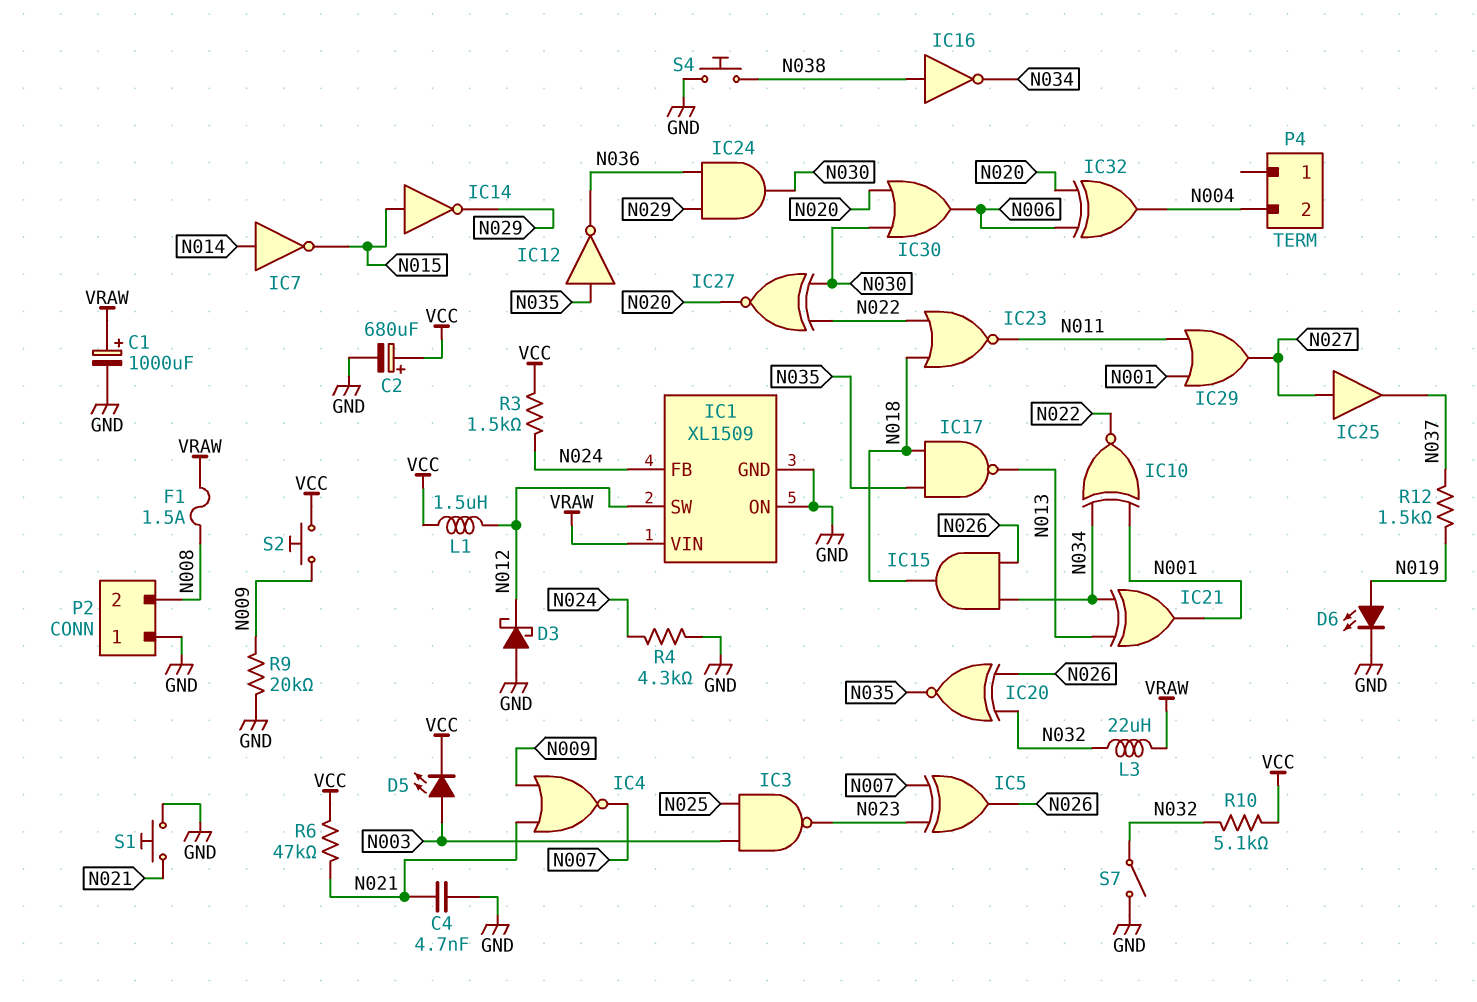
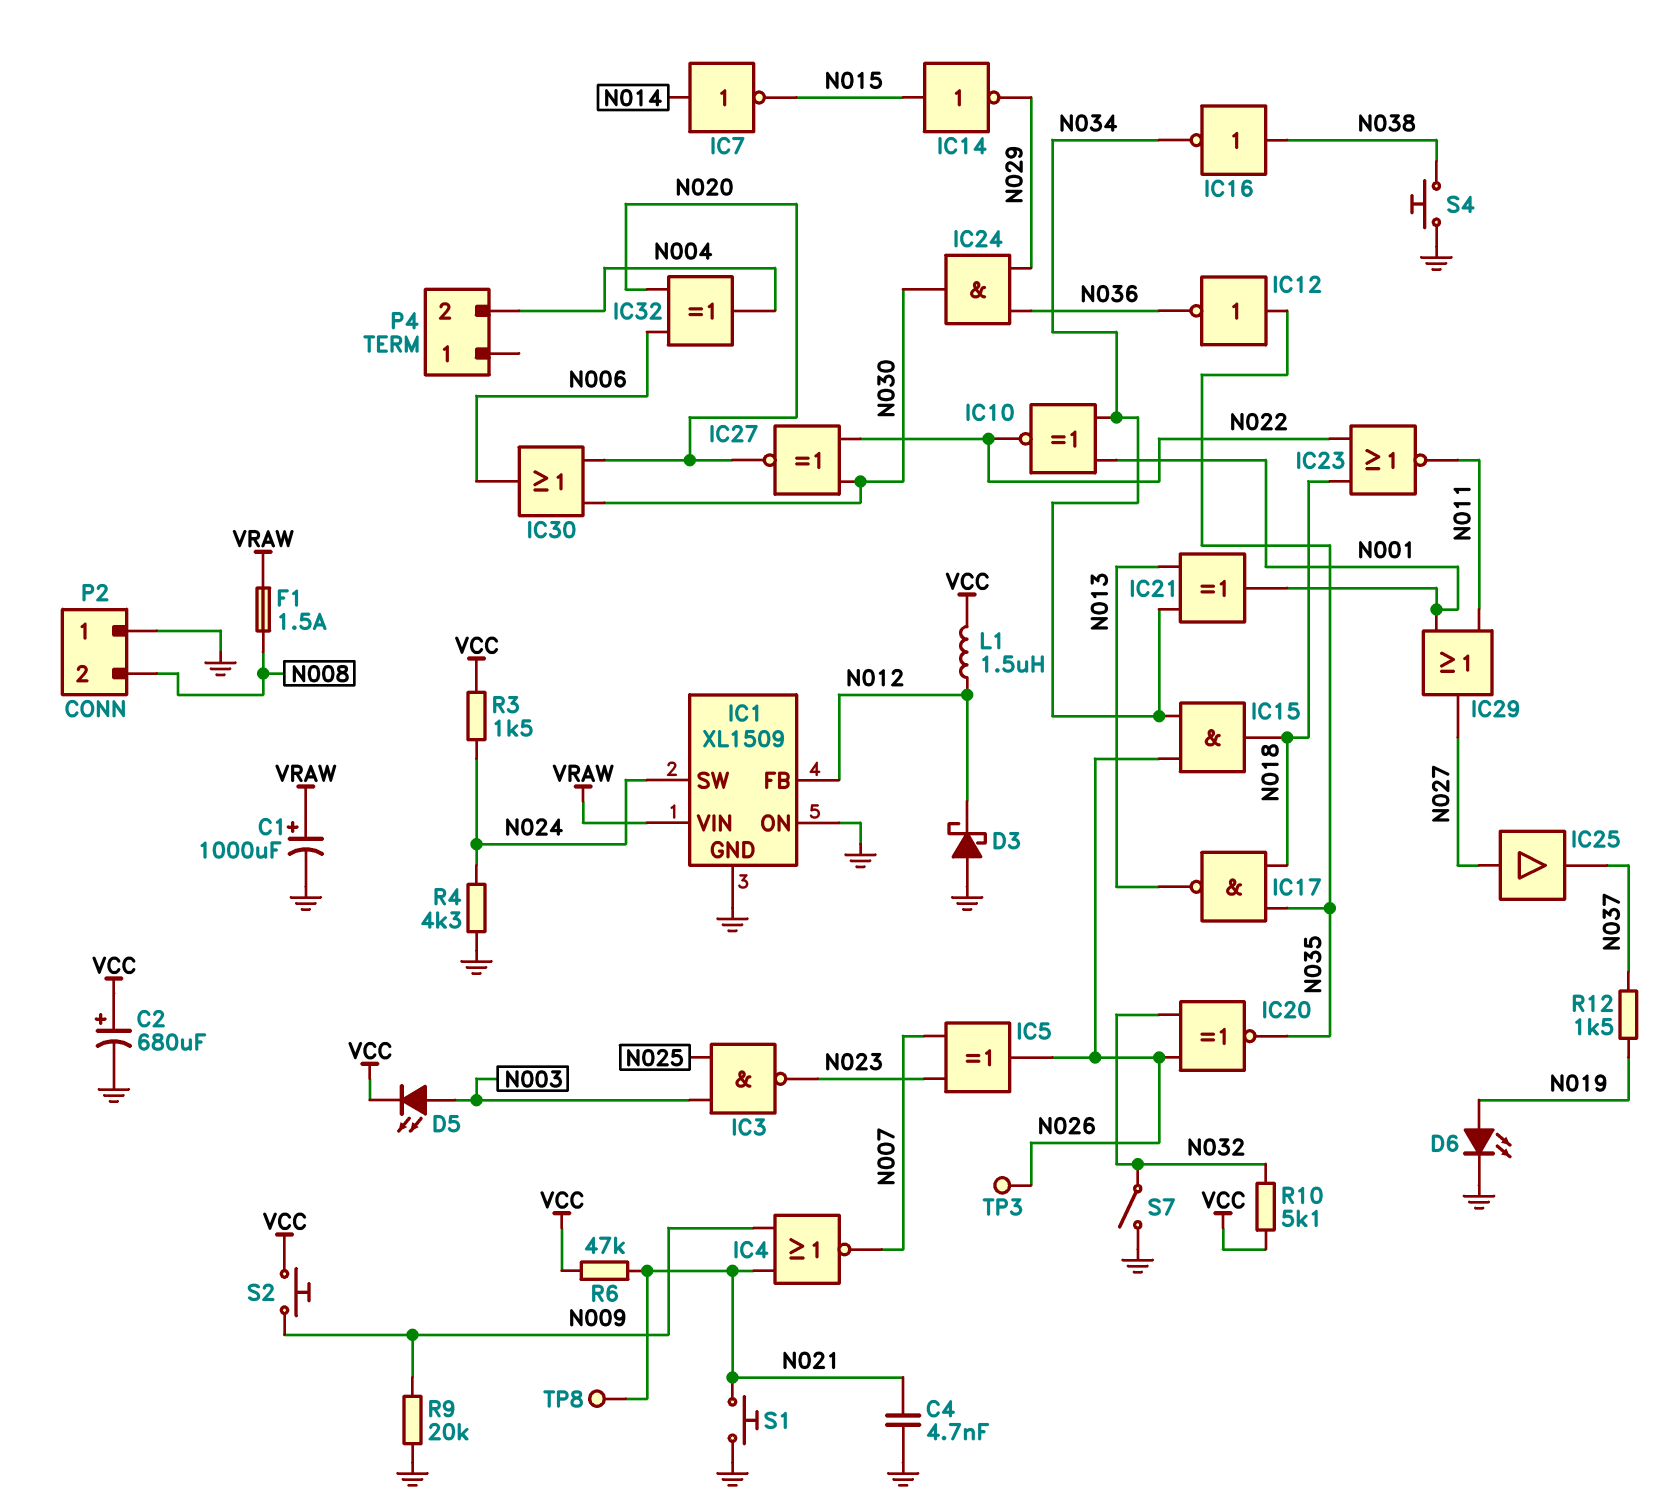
IC1 pin FB: N024 -> N012
IC1 pin SW: N012 -> N024
L3: 22uH (N032, VRAW) -> none
TP3: none -> test point (N026)
TP8: none -> test point (N021)

